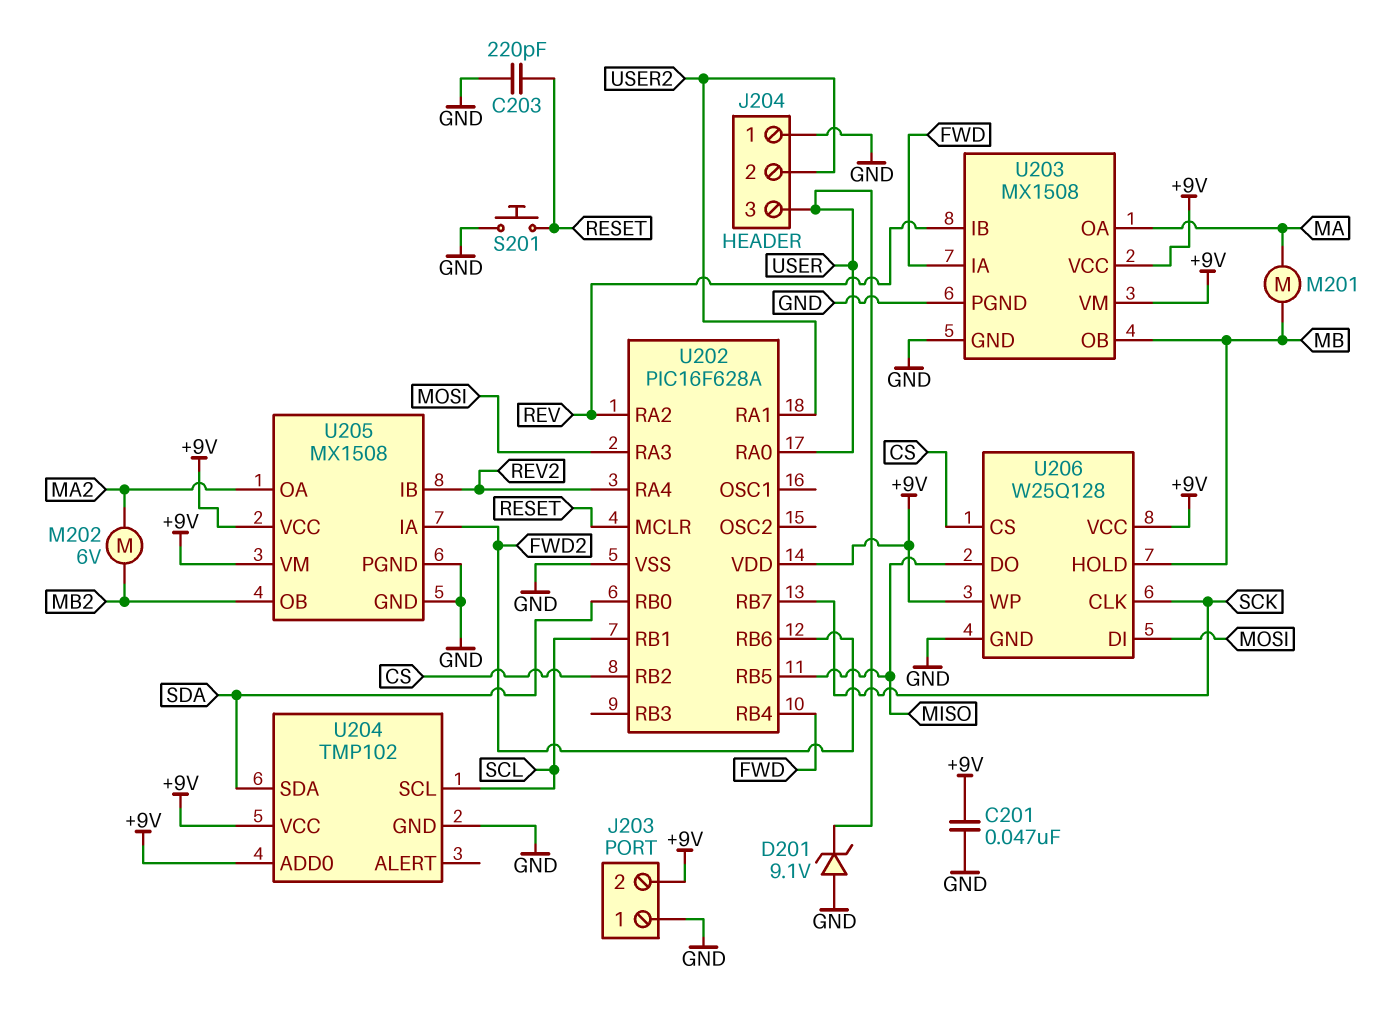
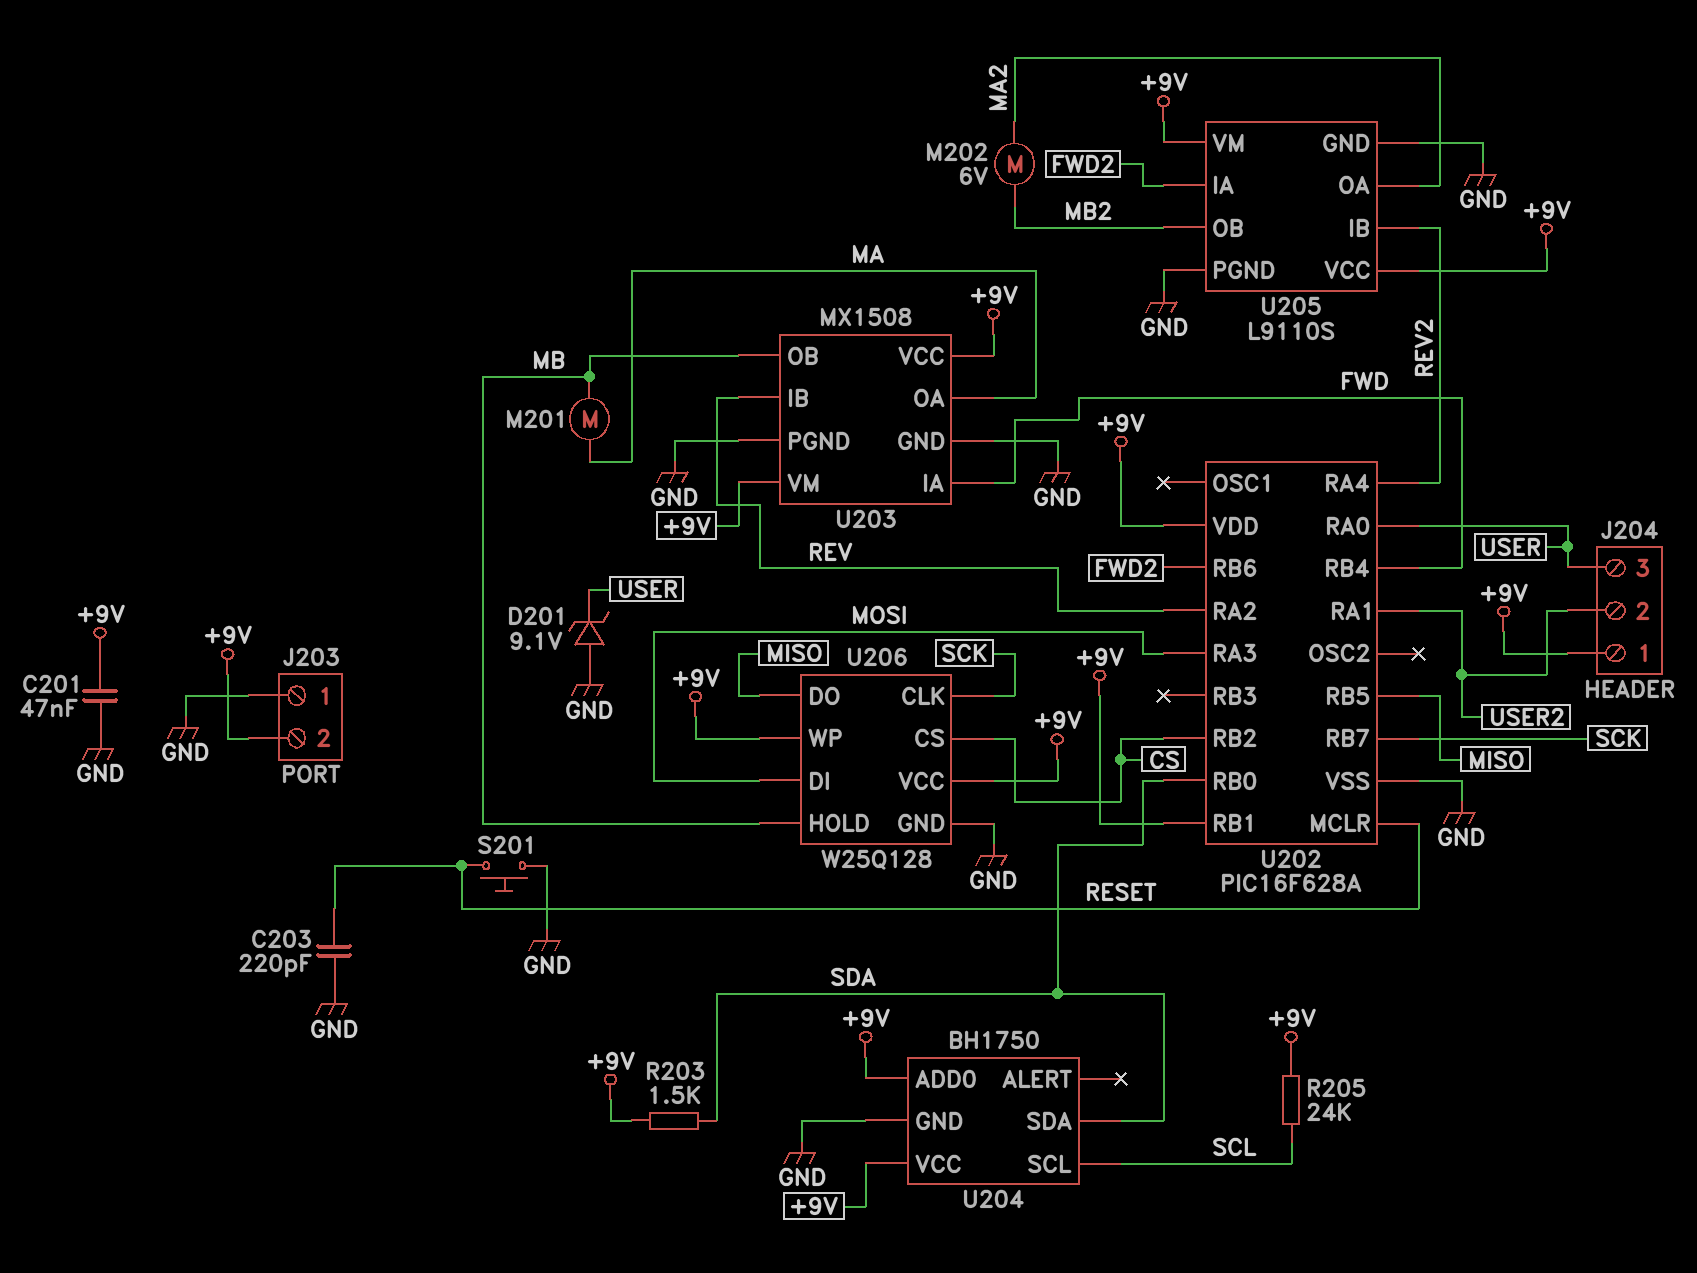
J204 pin 1: GND -> +9V
R203: none -> 1.5k (+9V, SDA)
R205: none -> 24k (+9V, SCL)
U202 pin RB1: SCL -> +9V
U204: TMP102 -> BH1750
U205: MX1508 -> L9110S

